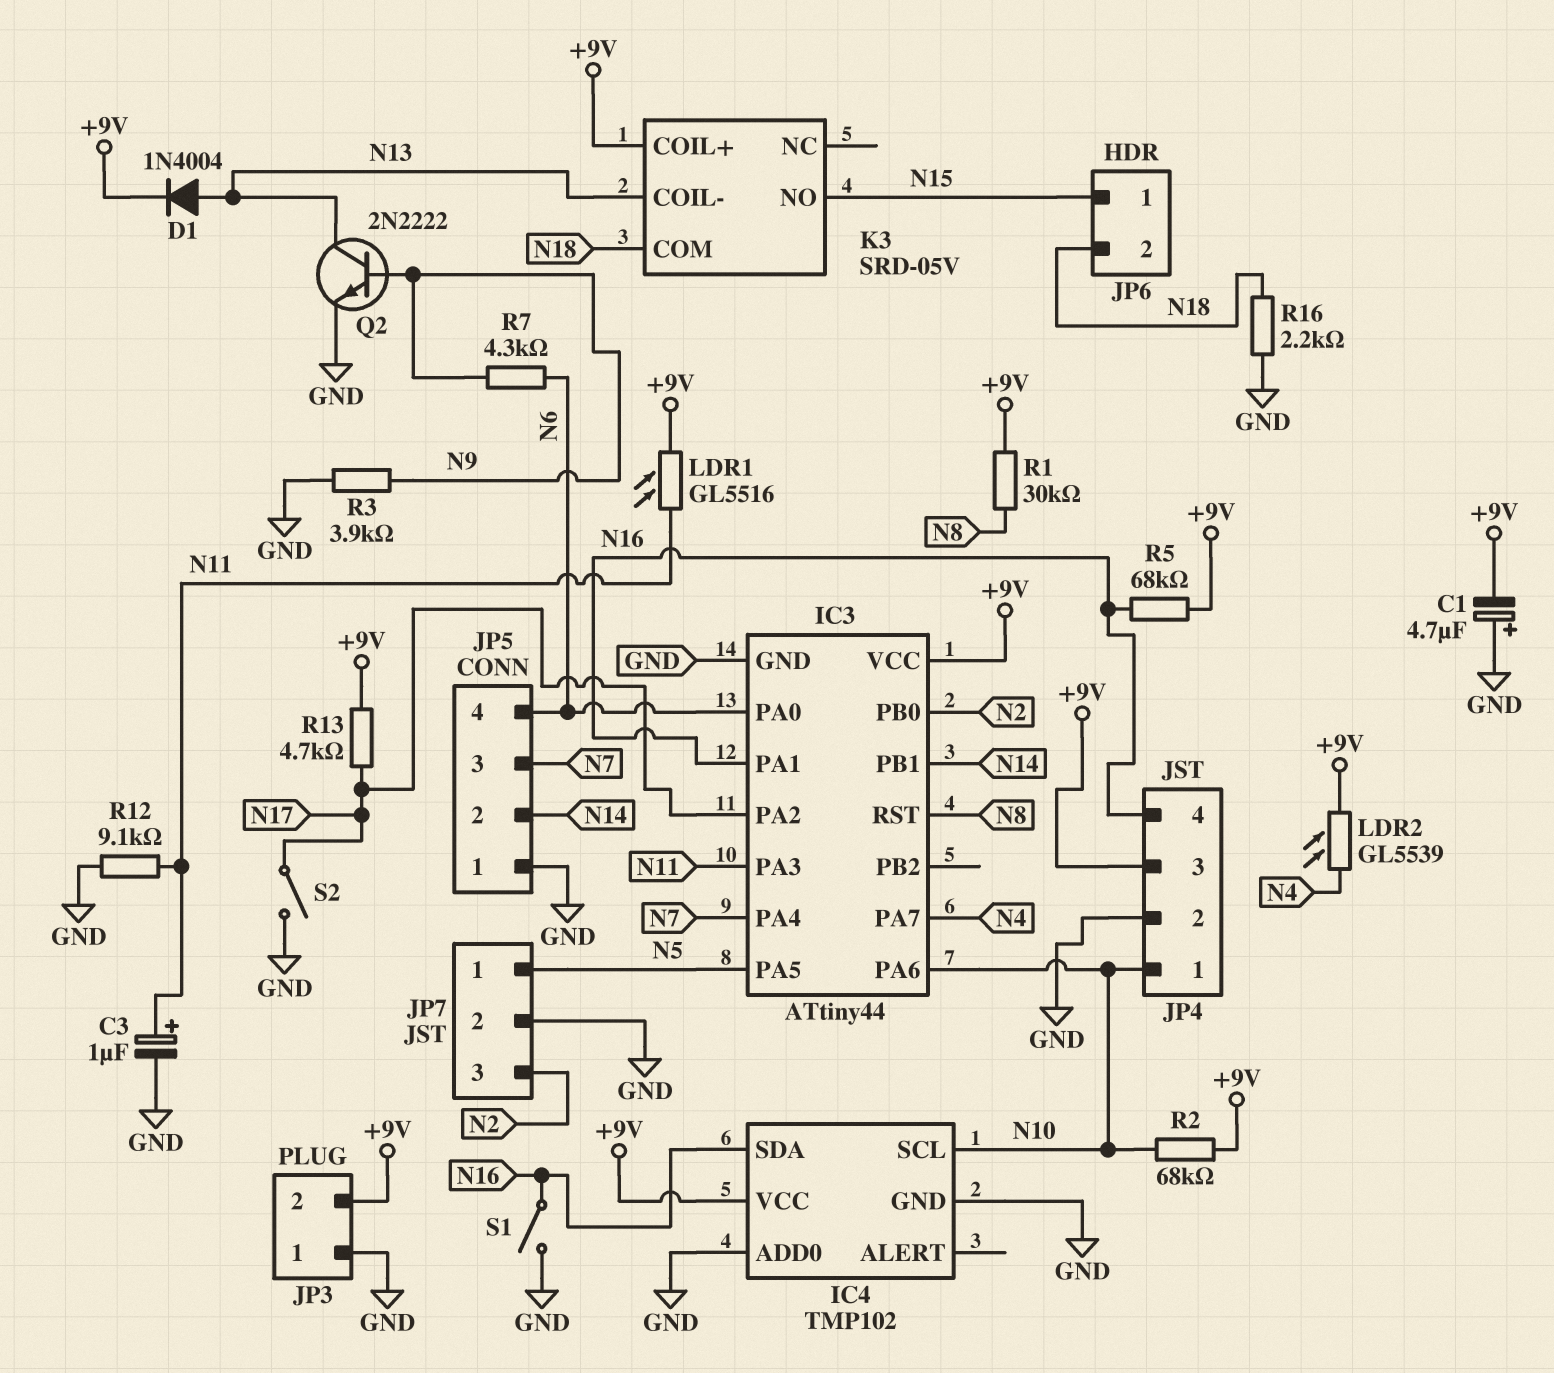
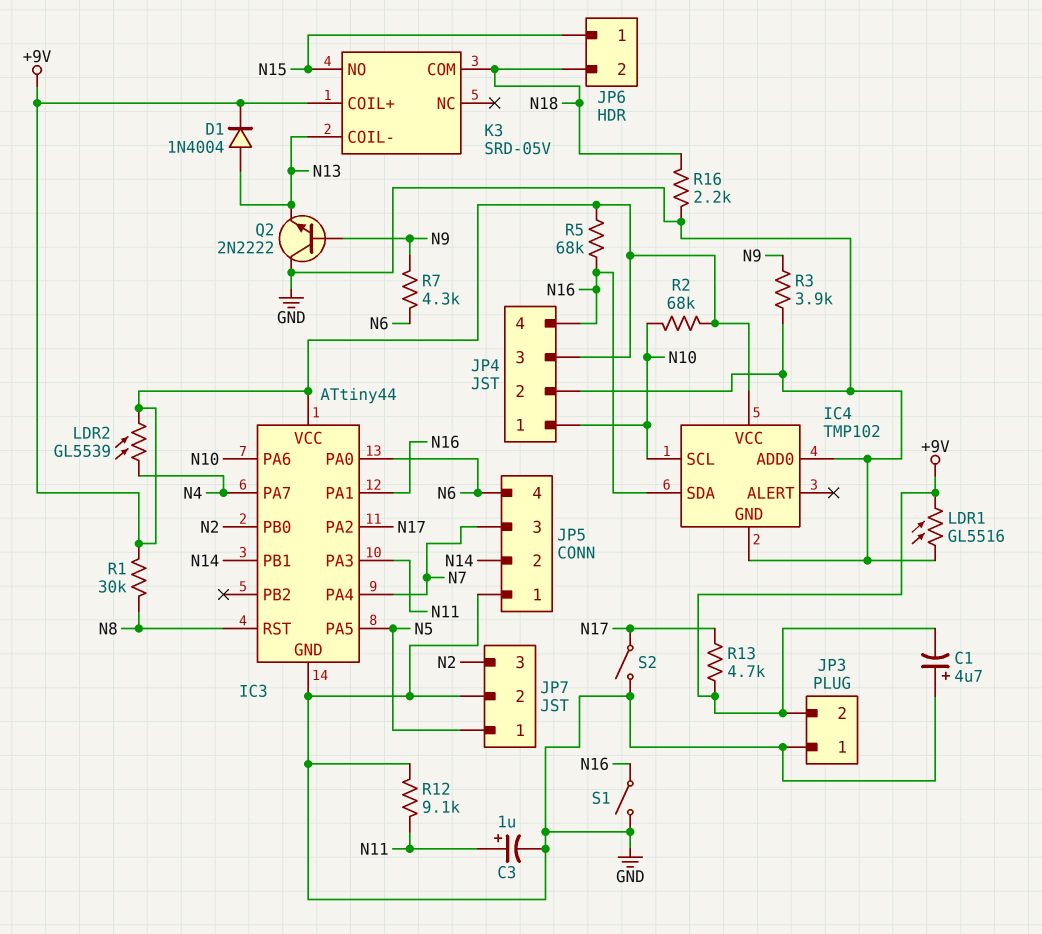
LDR1: GL5516 (+9V, N11) -> GL5516 (+9V, GND)
Q2: NPN 2N2222 (B N9, C N13, E GND) -> NPN 2N2222 (B N9, C GND, E N13)

